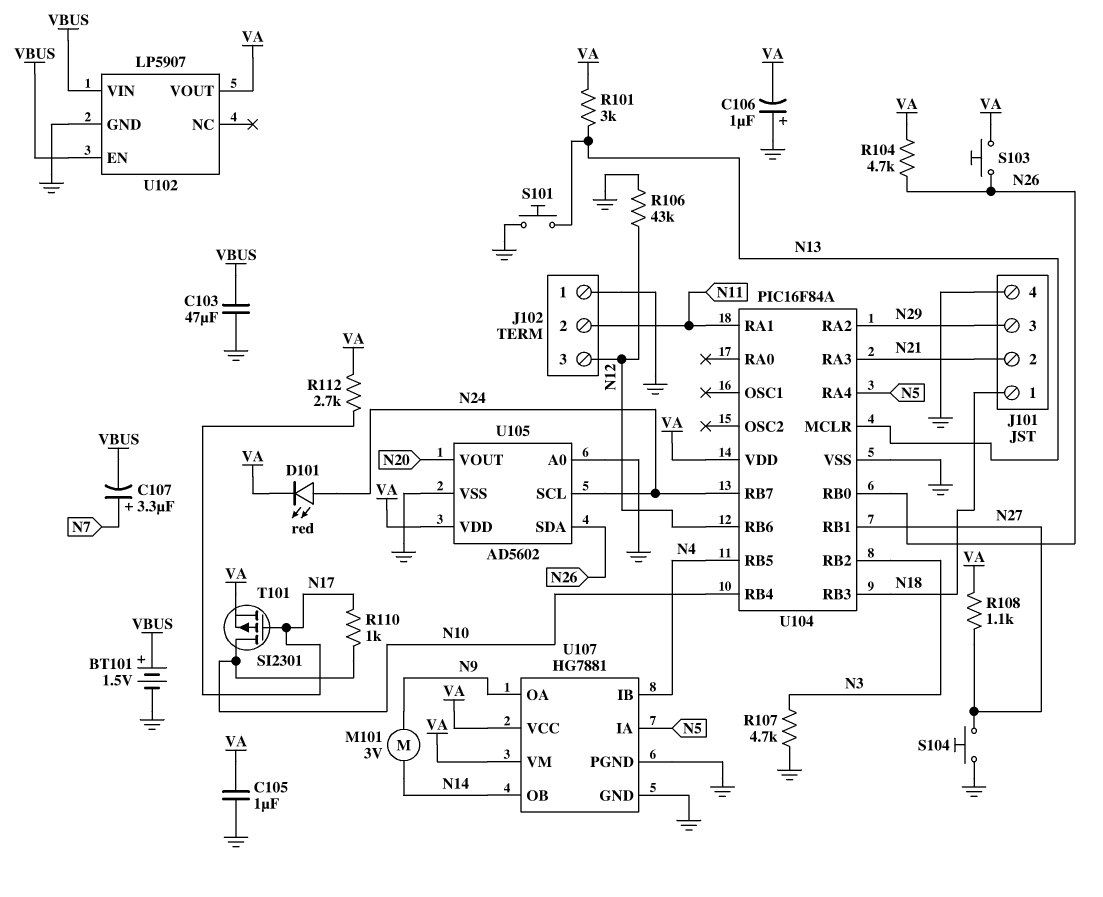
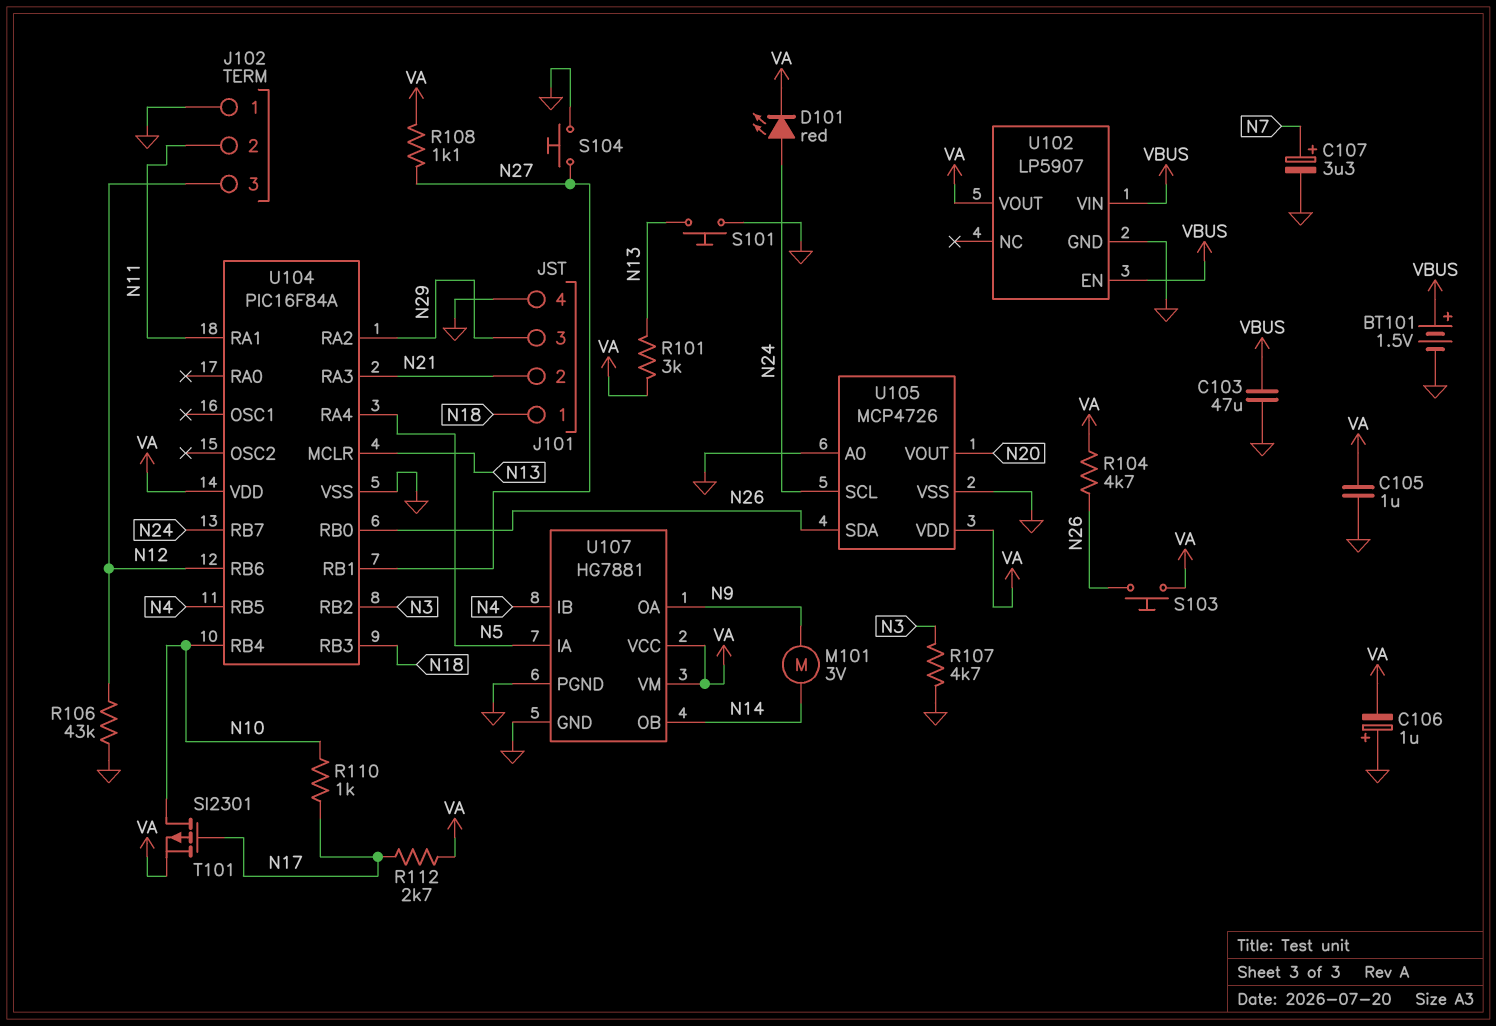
C107: 3.3uF (plus N7, minus VBUS) -> 3.3uF (plus N7, minus GND)
U105: AD5602 -> MCP4726

